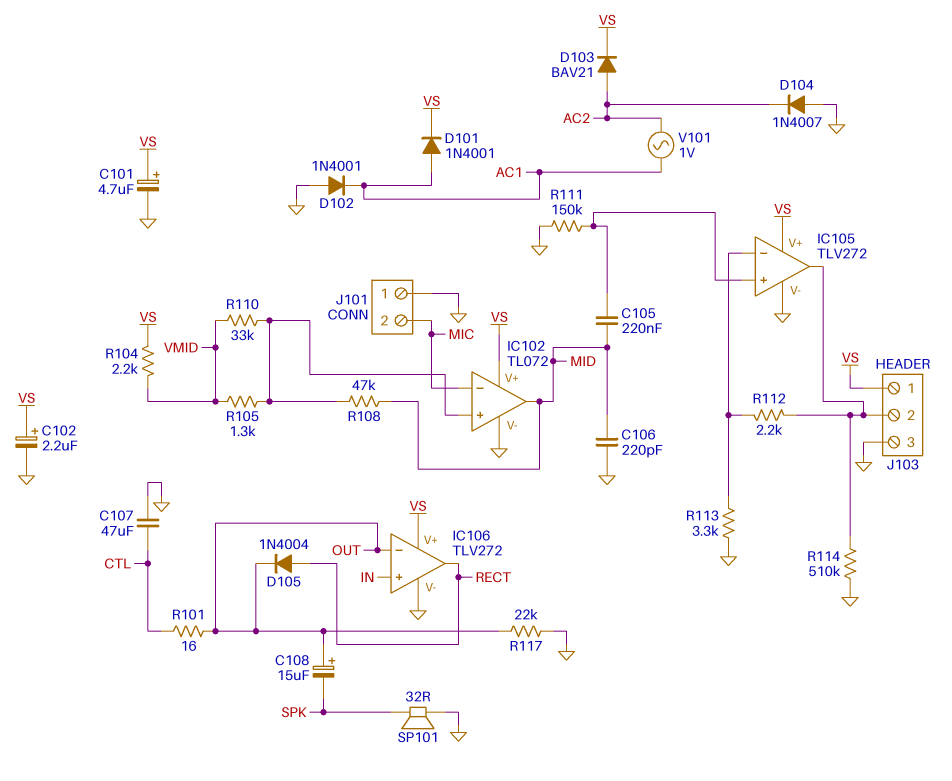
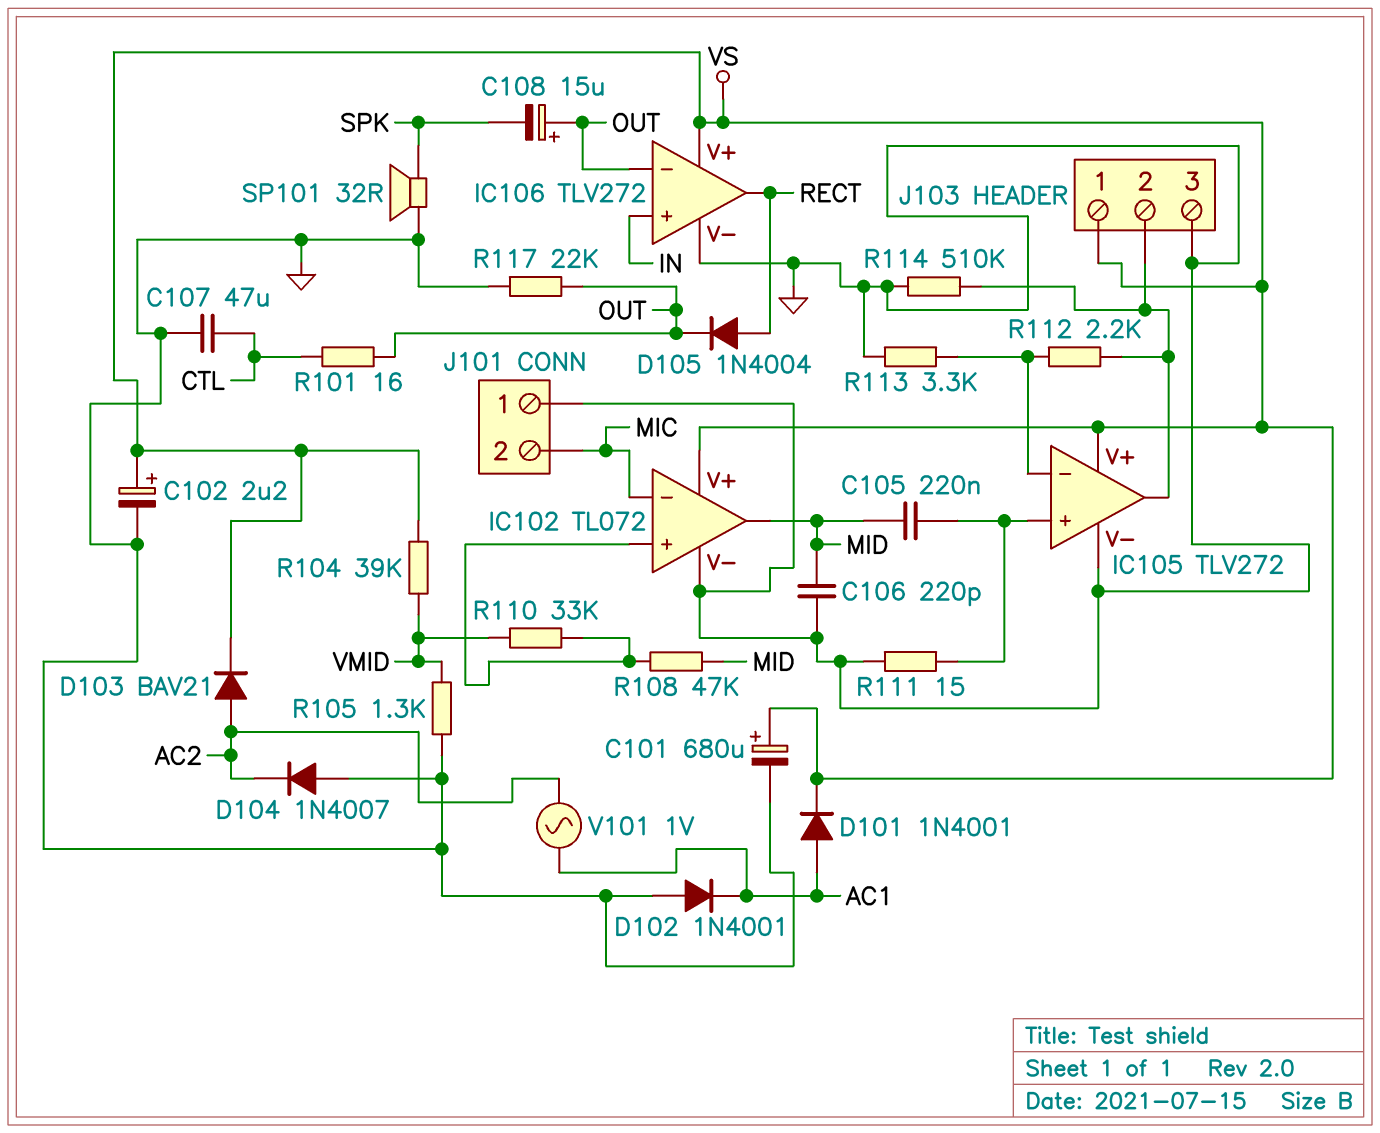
C101: 4.7uF (plus VS, minus GND) -> 680uF (plus VS, minus GND)
R104: 2.2k (VMID, VS) -> 39k (VMID, VS)
R105: 1.3k (IC102/in+, VMID) -> 1.3k (GND, VMID)
R111: 150k (GND, IC105/in+) -> 15 (GND, IC105/in+)

